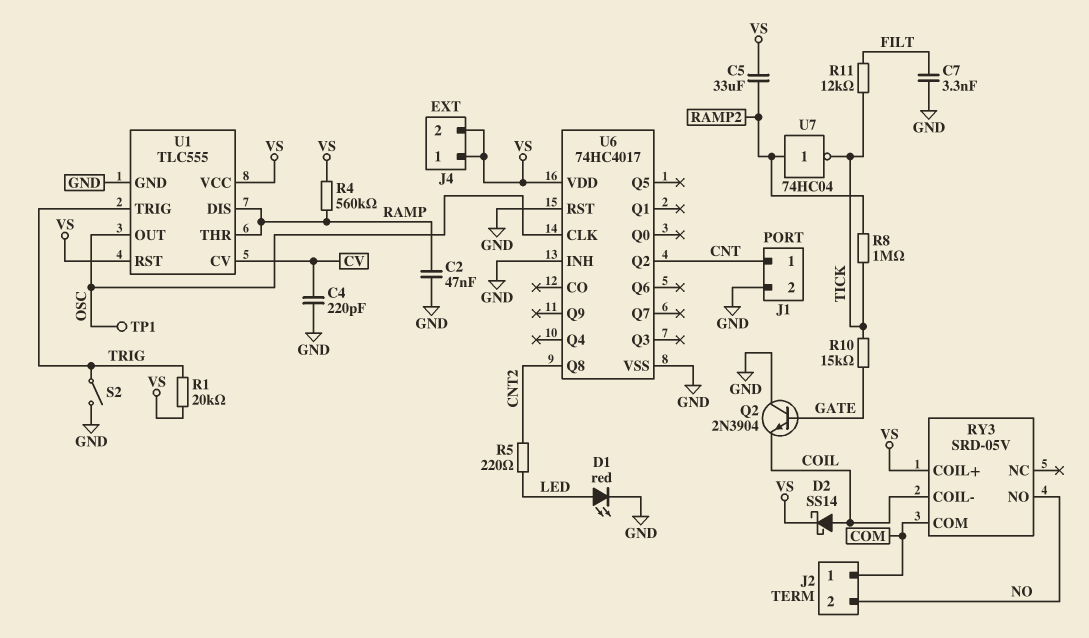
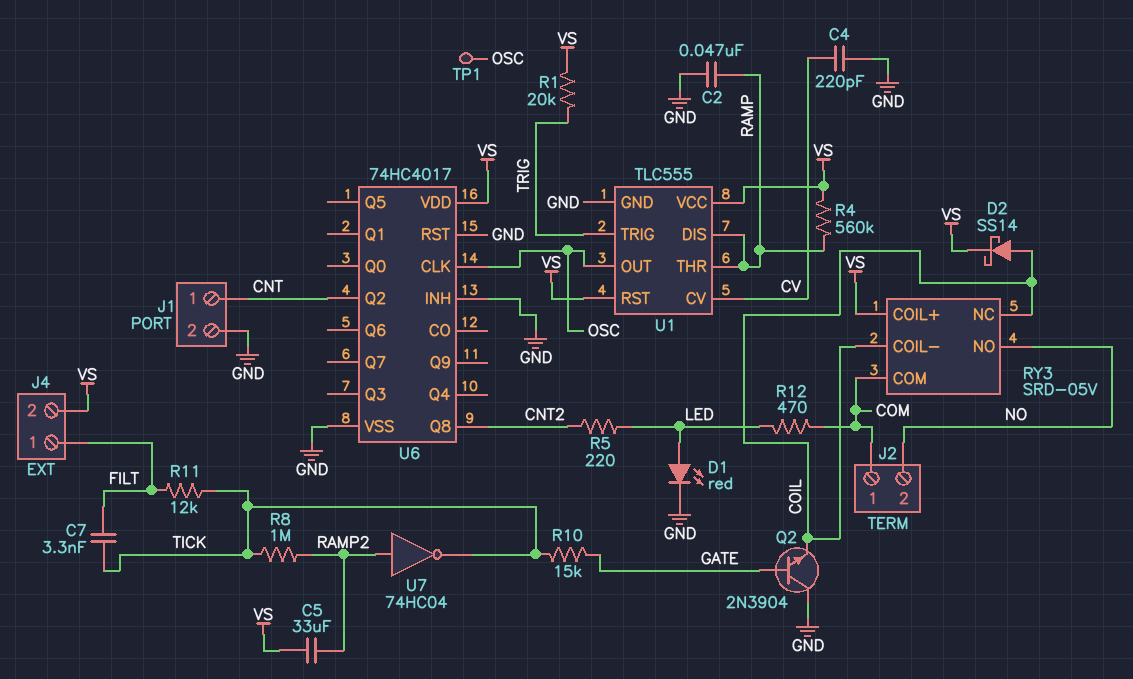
C7: 3.3nF (FILT, GND) -> 3.3nF (FILT, TICK)
J4 pin 1: VS -> FILT
R12: none -> 470 (COM, LED)
RY3 pin NC: none -> COIL
S2: switch (GND, TRIG) -> none

